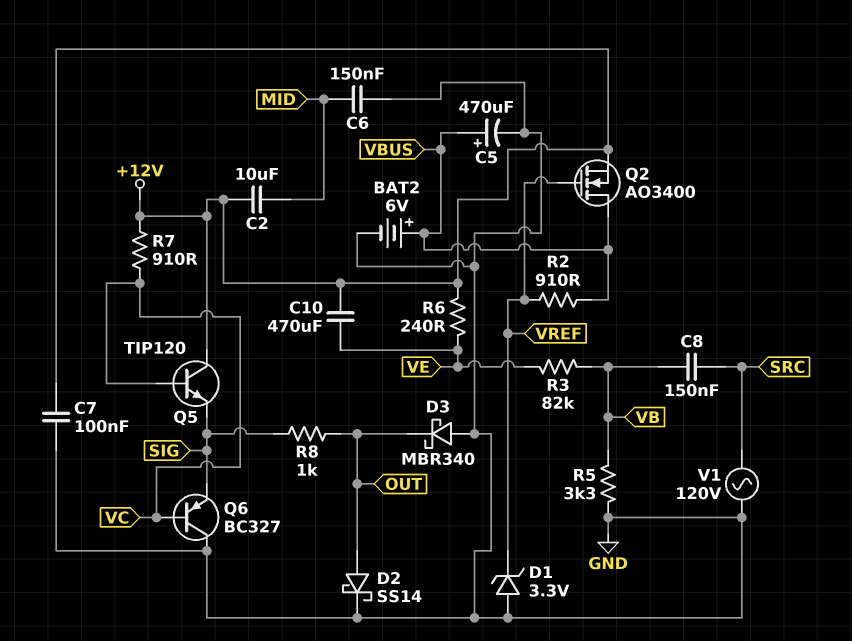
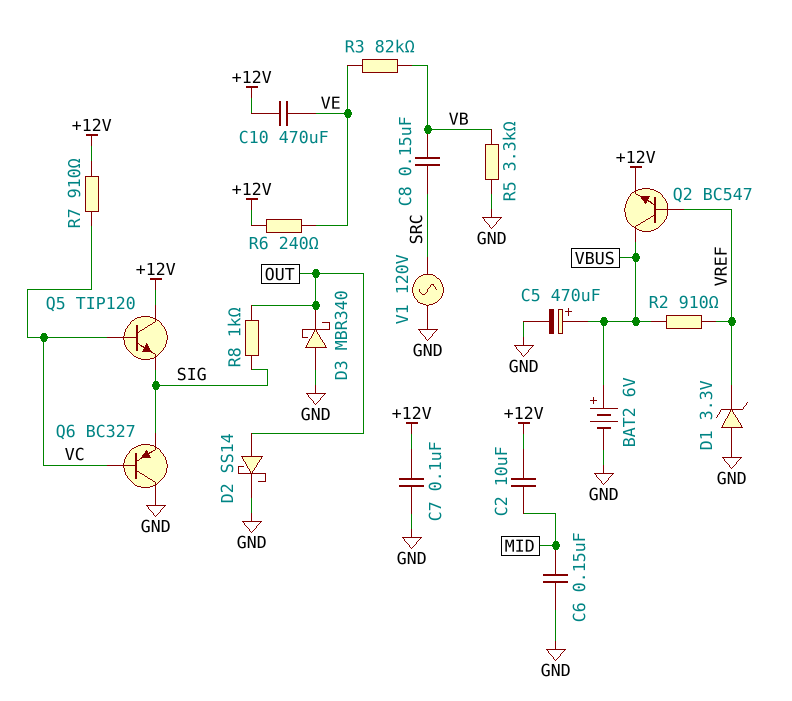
Q2: NMOS AO3400 (G VREF, D VBUS, S +12V) -> NPN BC547 (B VREF, C VBUS, E +12V)

